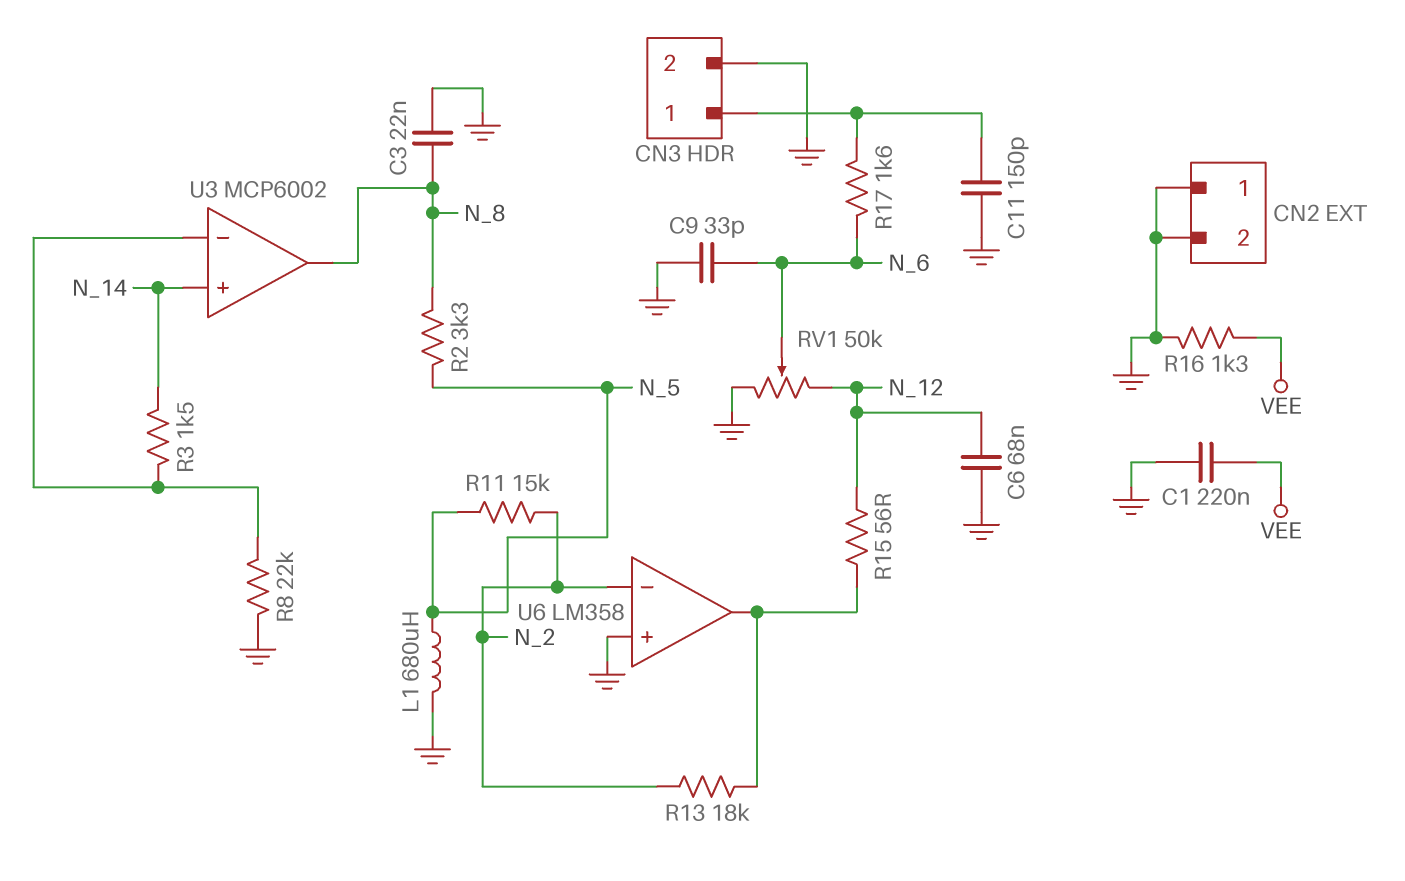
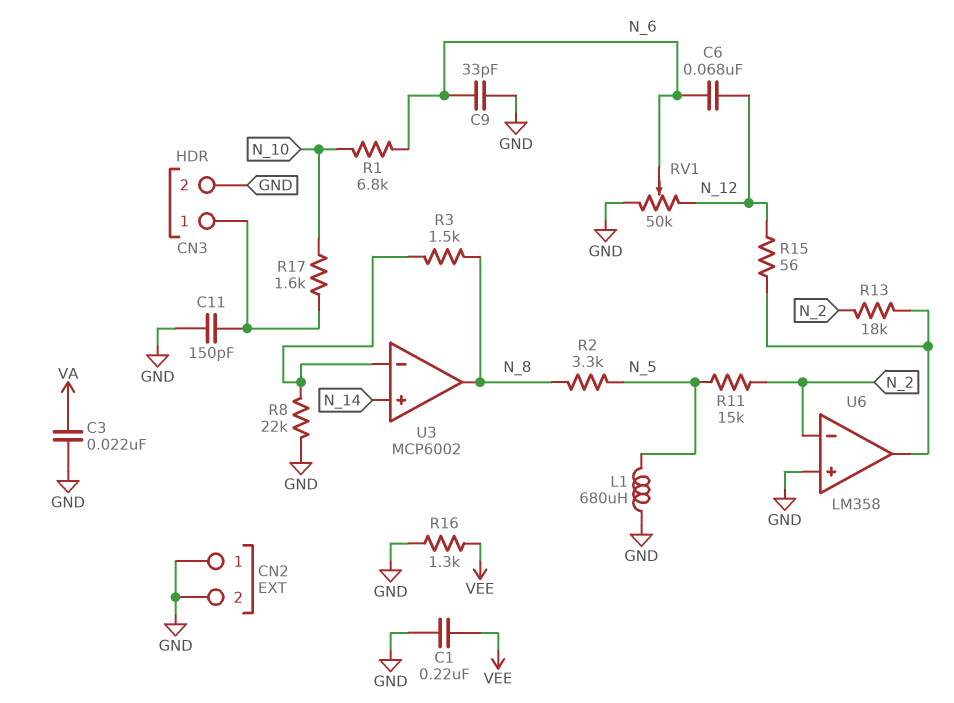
C3: 22nF (GND, N_8) -> 22nF (GND, VA)
C6: 68nF (GND, N_12) -> 68nF (N_6, N_12)
R1: none -> 6.8k (N_6, N_10)
R3: 1.5k (N_14, U3/in-) -> 1.5k (N_8, U3/in-)
R17: 1.6k (CN3/1, N_6) -> 1.6k (CN3/1, N_10)

